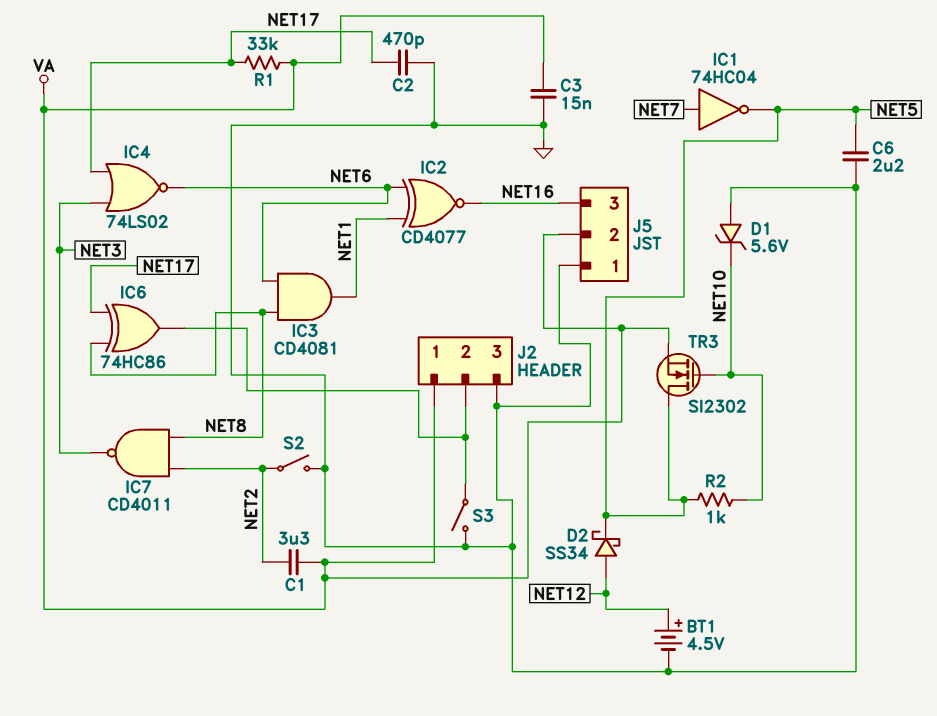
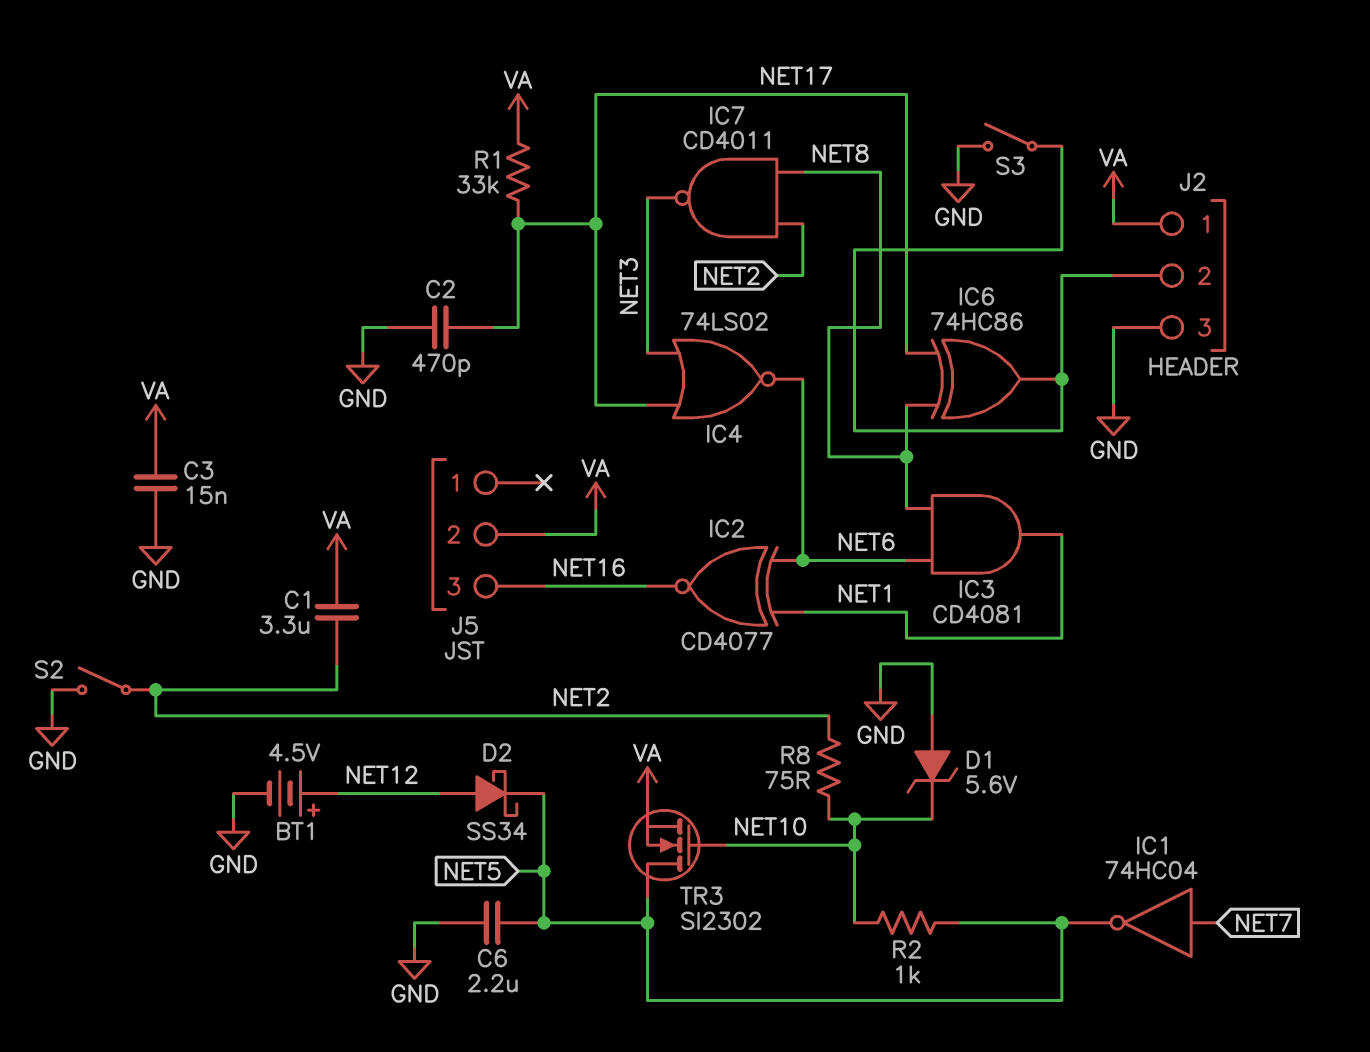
J5 pin 1: GND -> none
R8: none -> 75 (NET2, NET10)

